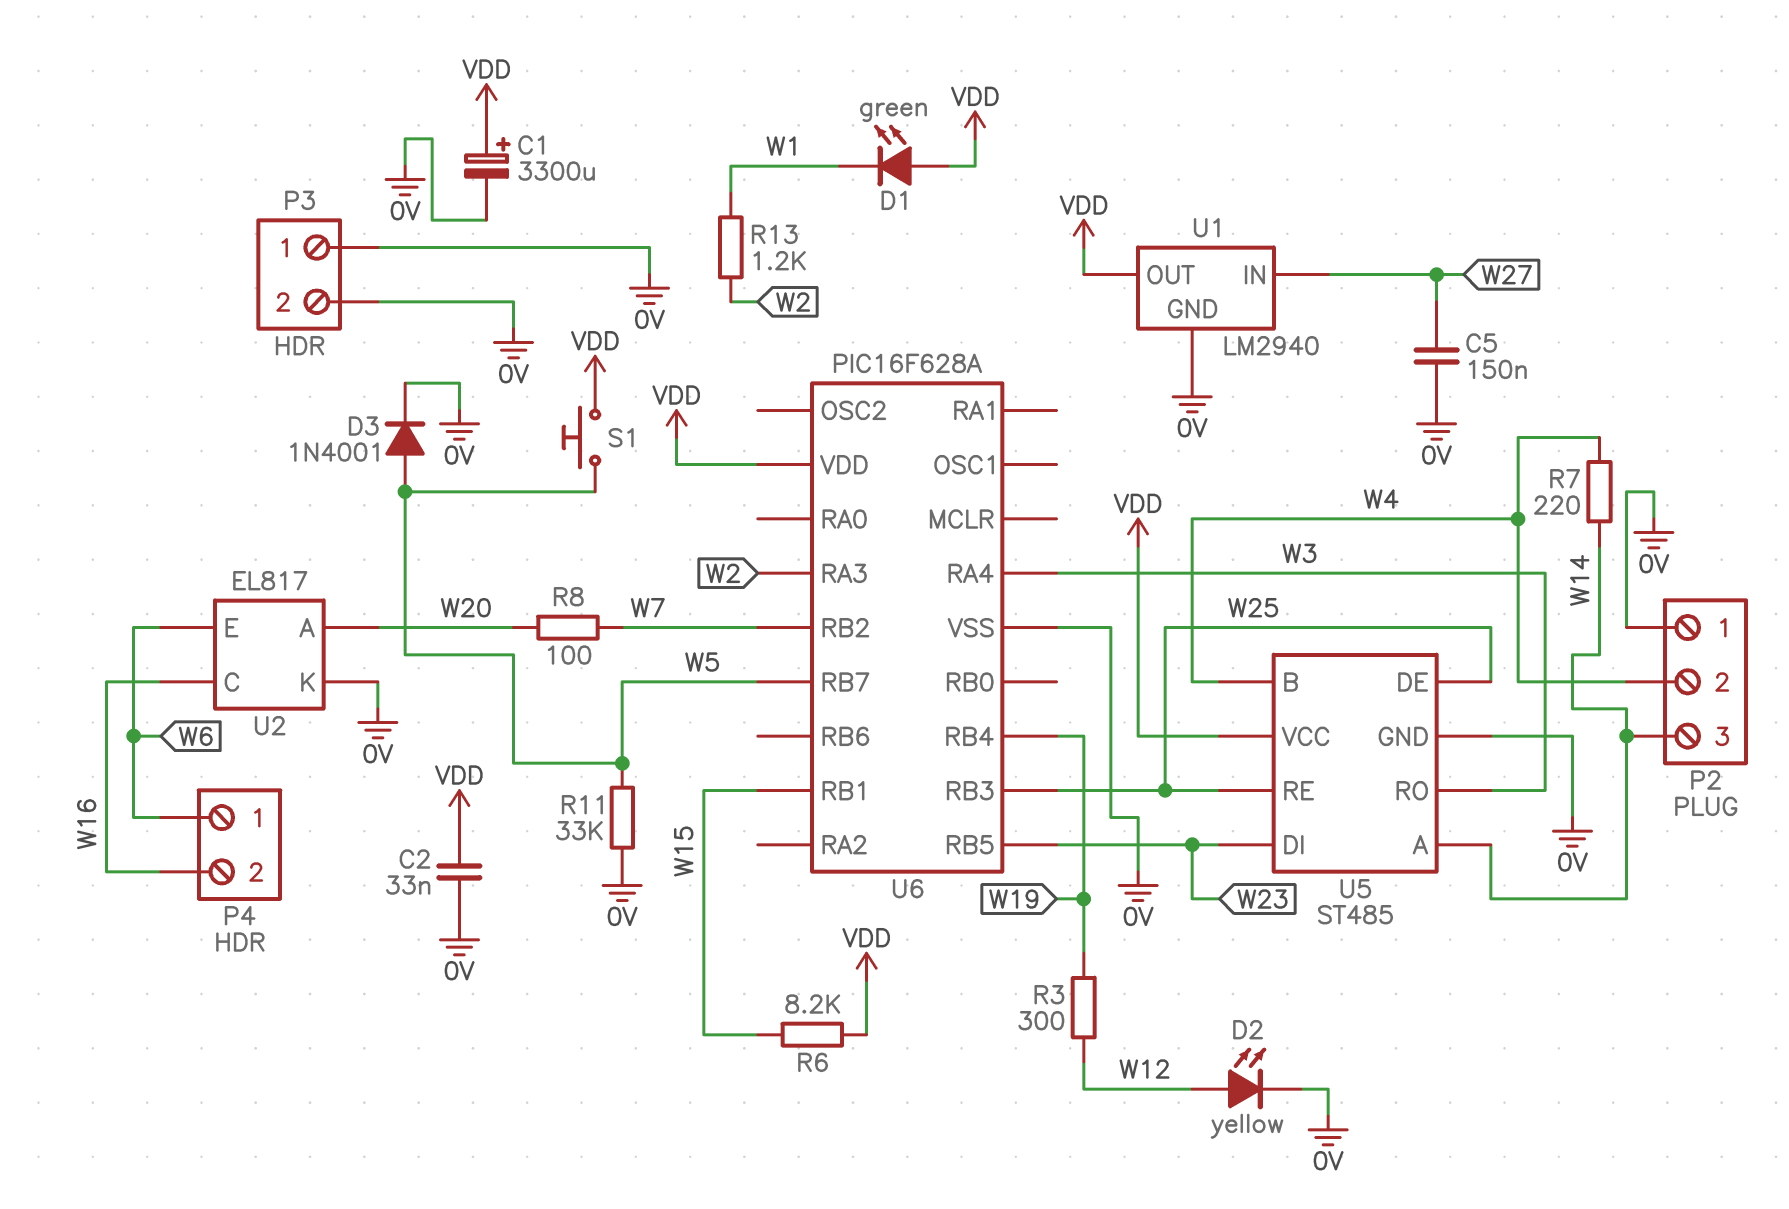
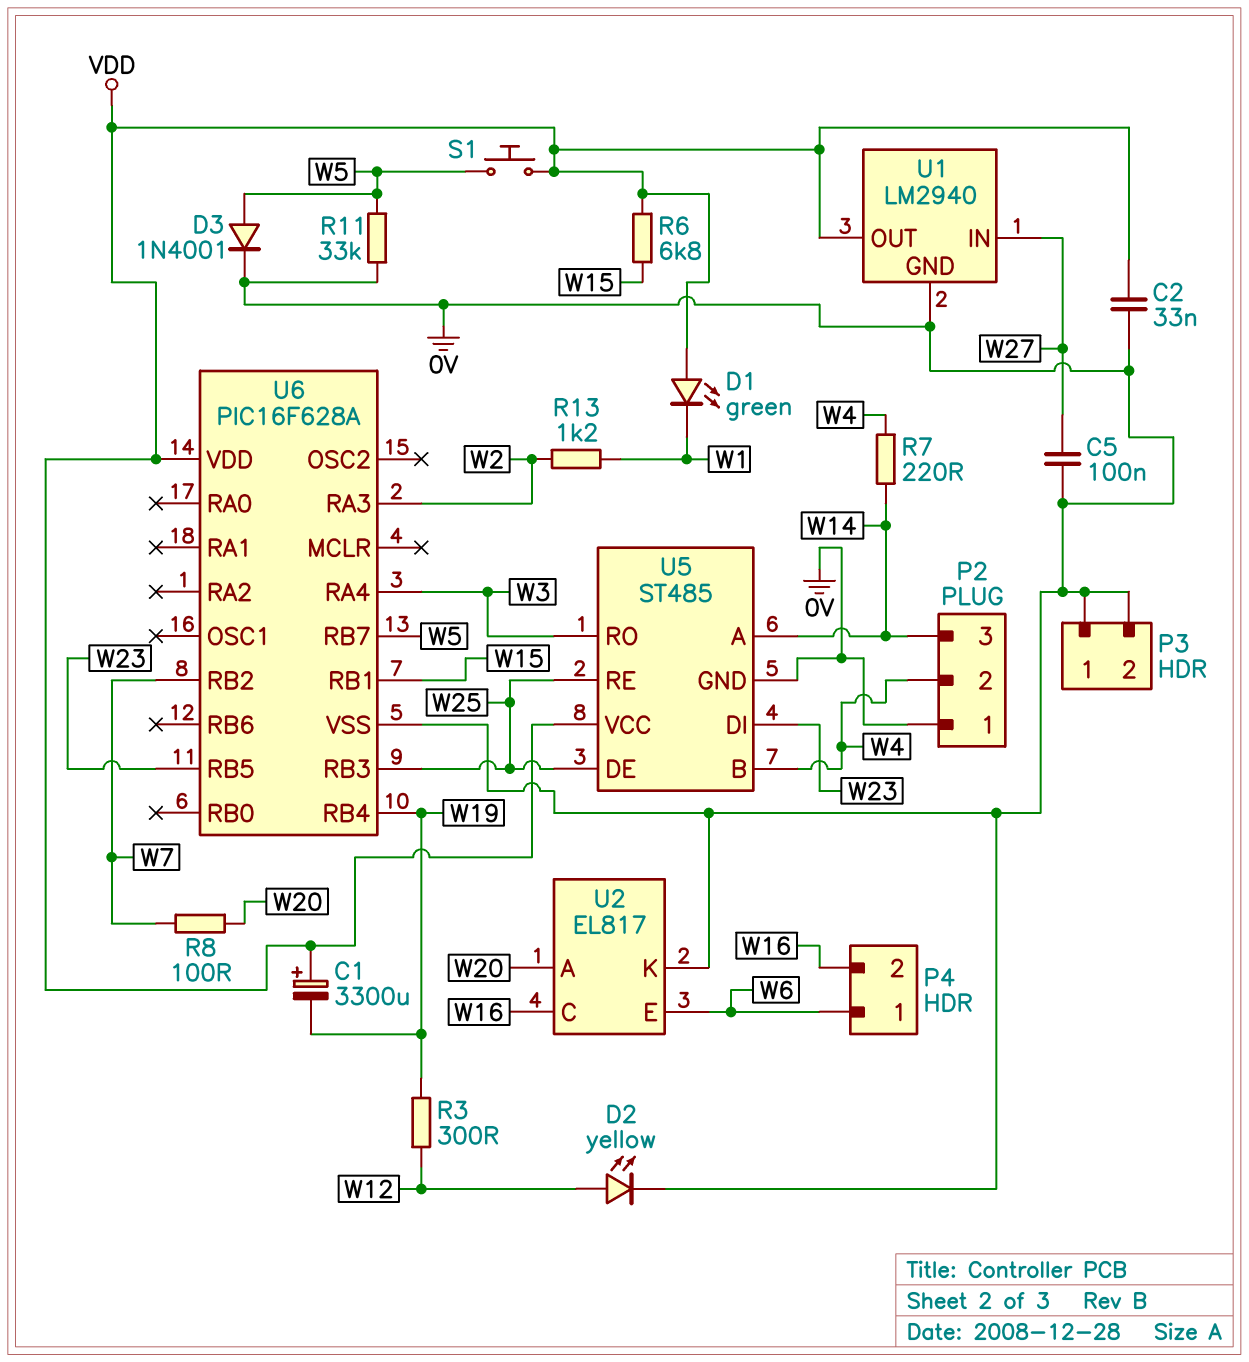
C1: 3300uF (plus VDD, minus 0V) -> 3300uF (plus VDD, minus W19)
C5: 150nF (0V, W27) -> 100nF (0V, W27)
R6: 8.2k (VDD, W15) -> 6.8k (VDD, W15)

